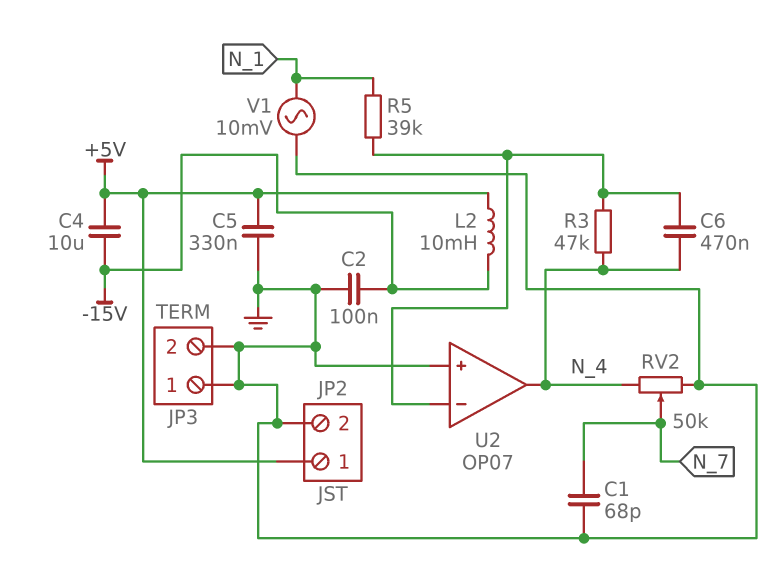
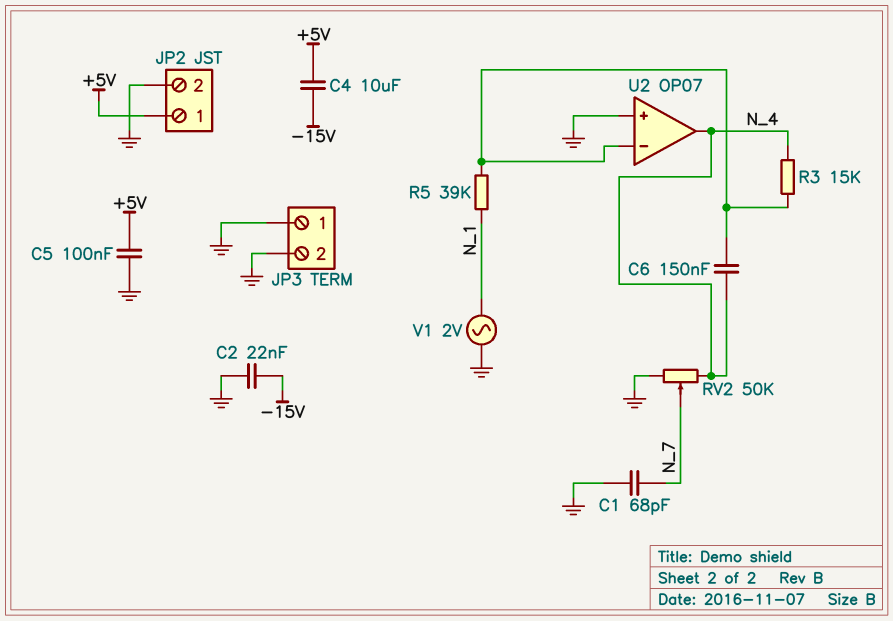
C2: 100nF (-15V, GND) -> 22nF (-15V, GND)
C5: 330nF (+5V, GND) -> 100nF (+5V, GND)
C6: 470nF (N_4, U2/in-) -> 150nF (N_4, U2/in-)
L2: 10mH (+5V, -15V) -> none
R3: 47k (N_4, U2/in-) -> 15k (N_4, U2/in-)
V1: AC 10mV (GND, N_1) -> AC 2V (GND, N_1)

